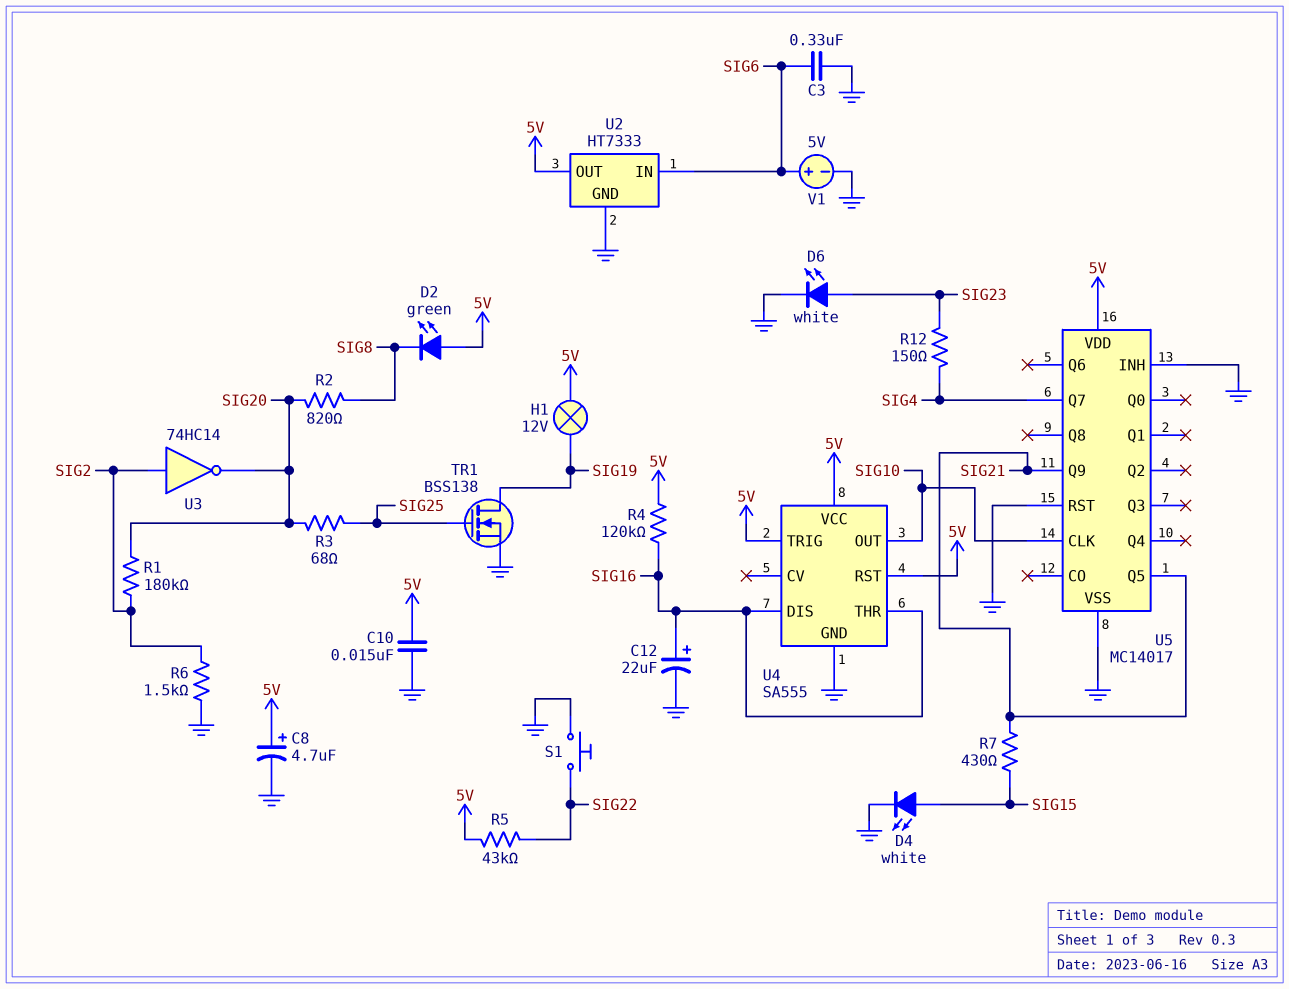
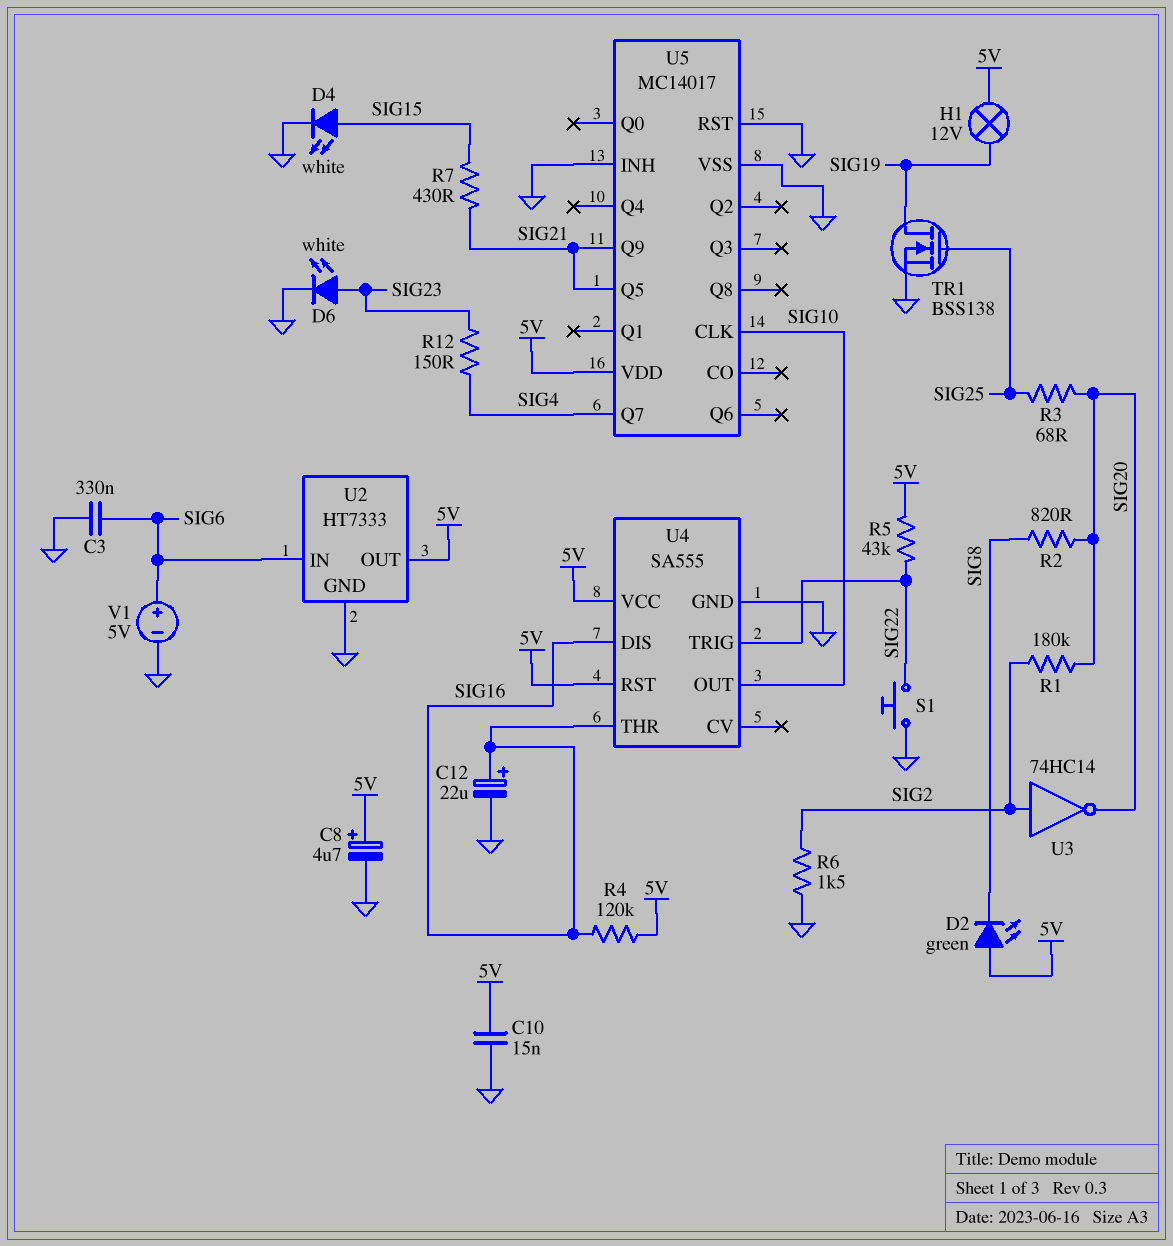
U4 pin TRIG: 5V -> SIG22

